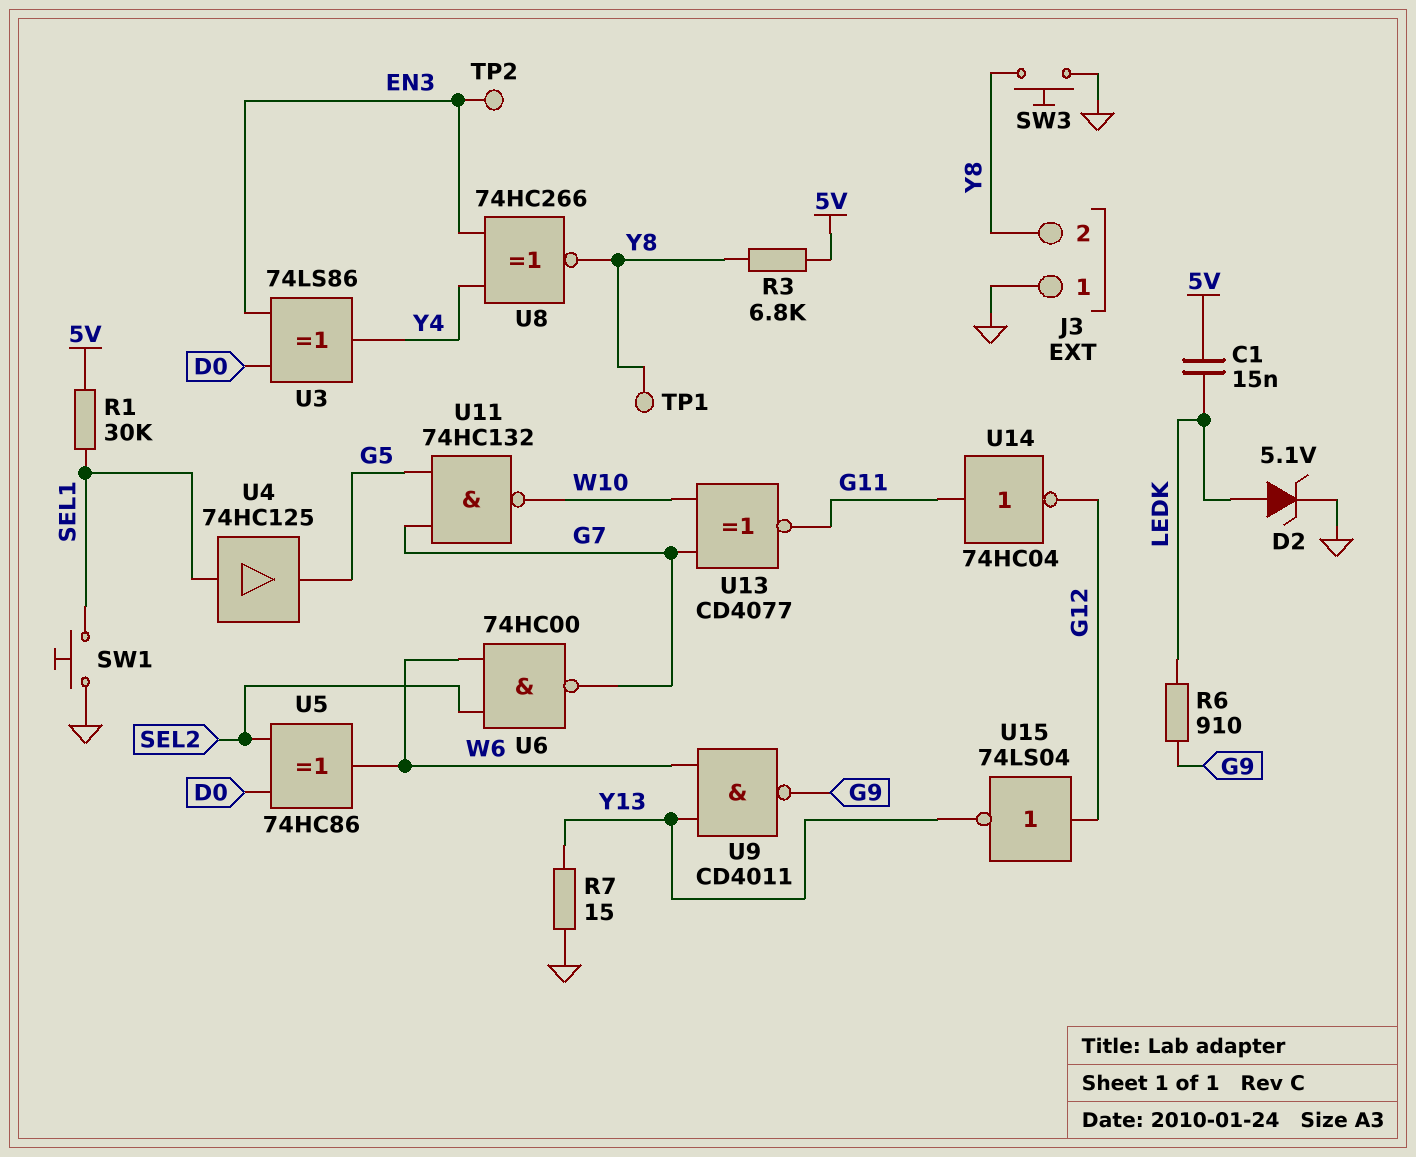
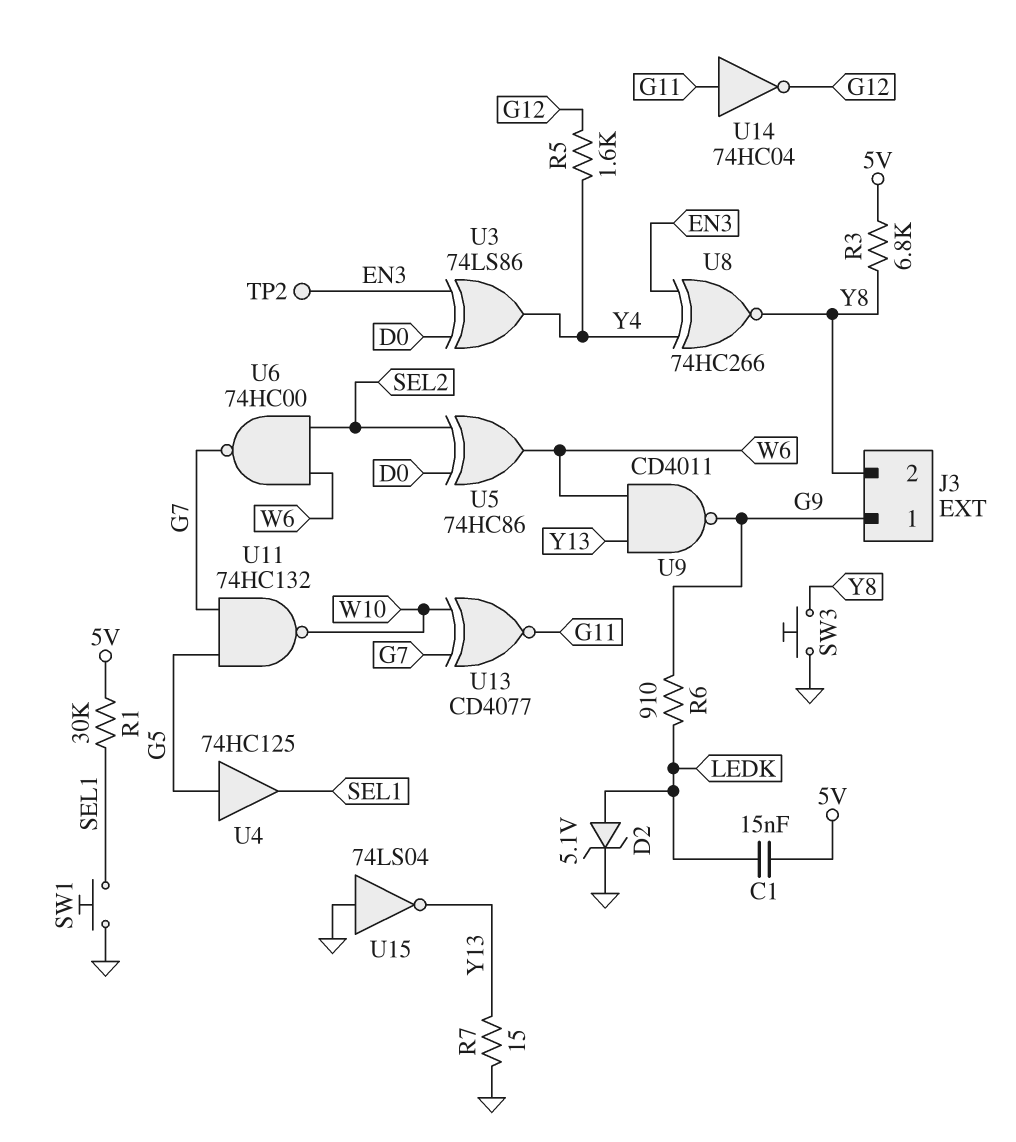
J3 pin 1: GND -> G9
R5: none -> 1.6k (G12, Y4)
TP1: test point (Y8) -> none
U4: buffer 74HC125 (in SEL1, out G5) -> buffer 74HC125 (in G5, out SEL1)
U15: NOT 74LS04 (in G12, out Y13) -> NOT 74LS04 (in GND, out Y13)

